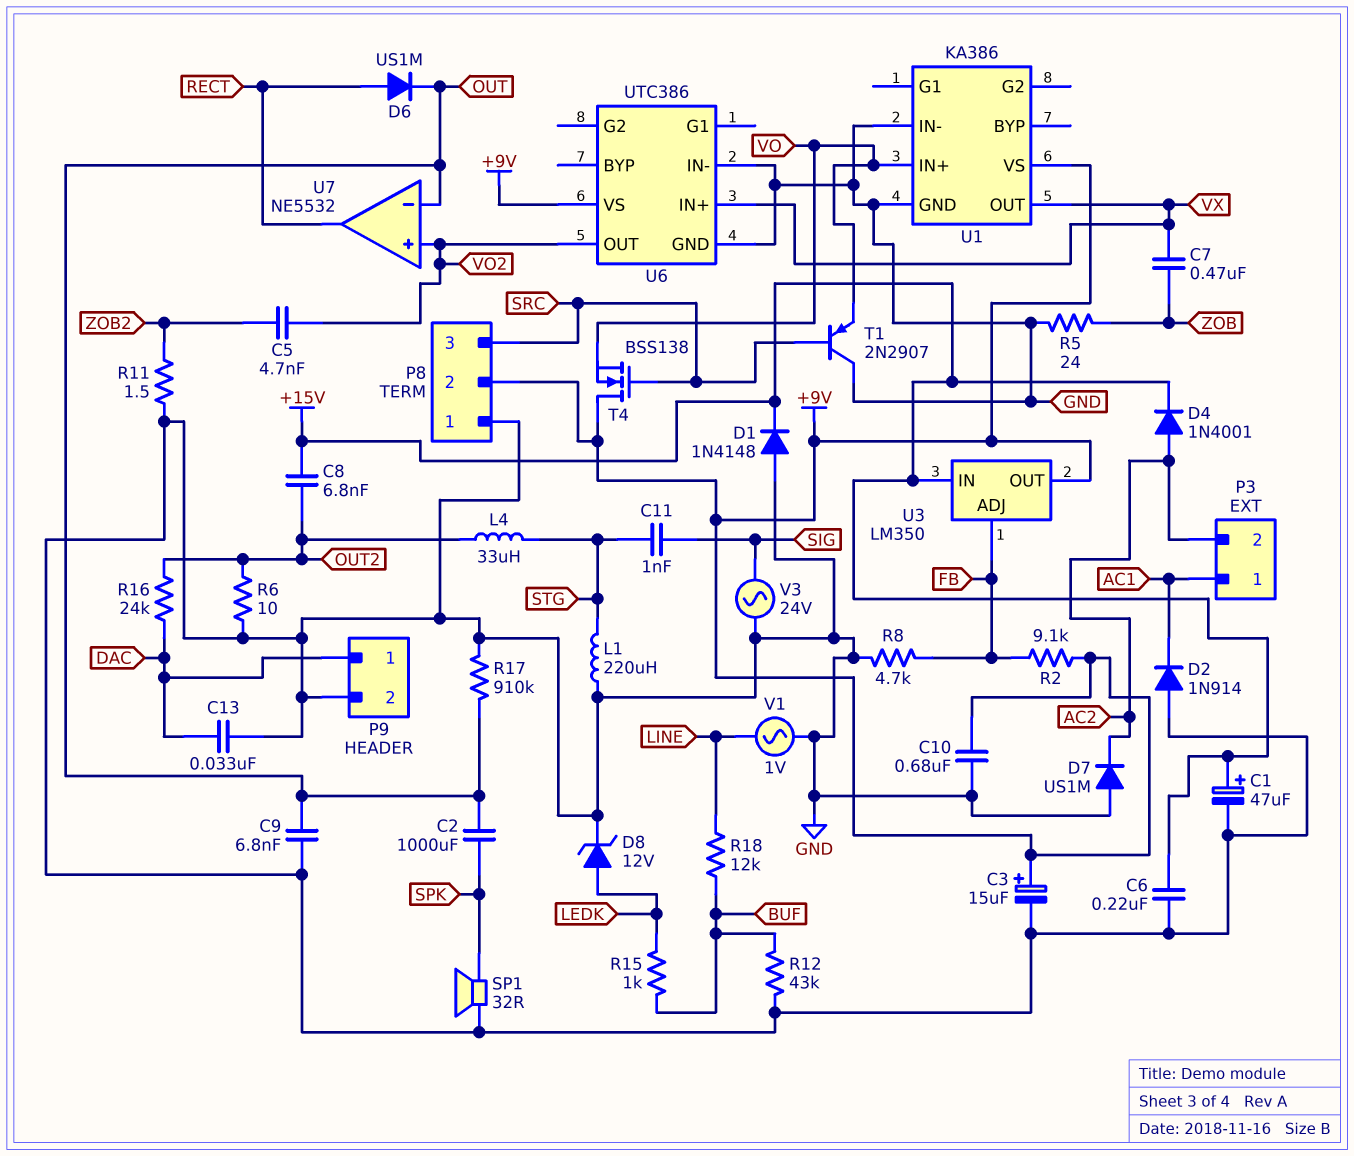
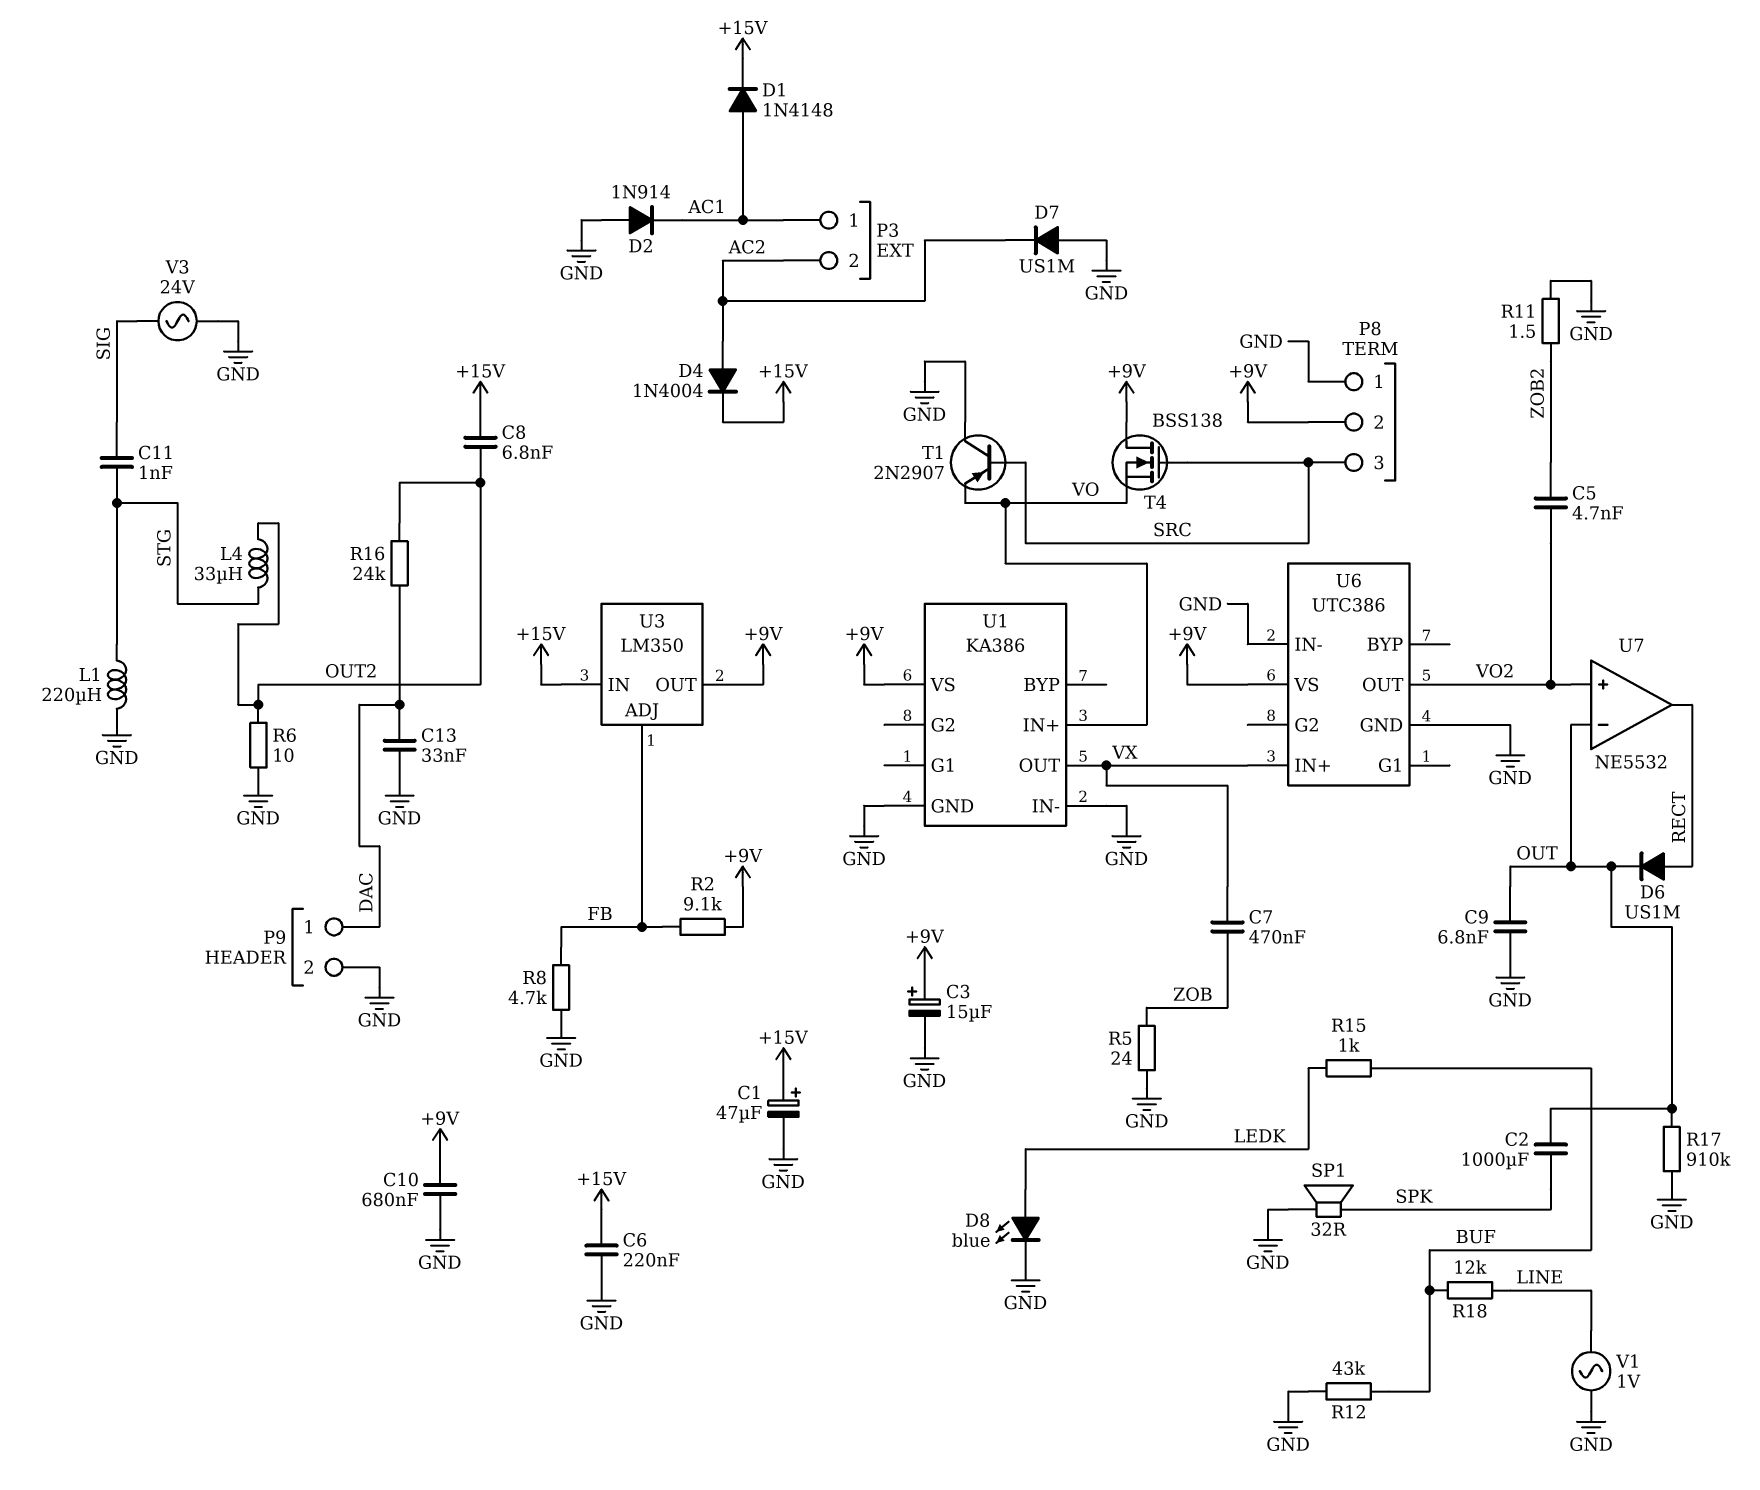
D1: diode 1N4148 (A GND, K +15V) -> diode 1N4148 (A AC1, K +15V)
D4: diode 1N4001 (A AC2, K +15V) -> diode 1N4004 (A AC2, K +15V)
D8: zener 12V (A LEDK, K GND) -> LED blue (A LEDK, K GND)

